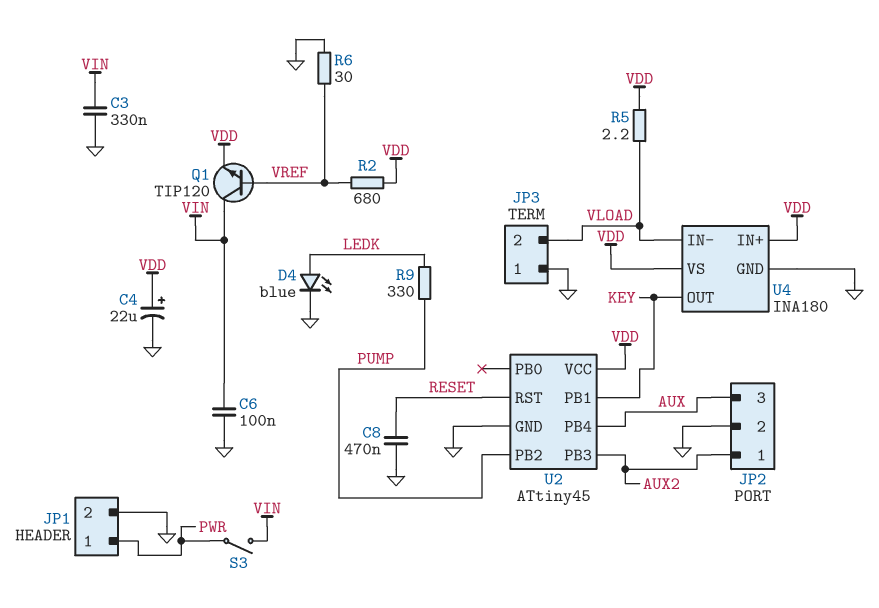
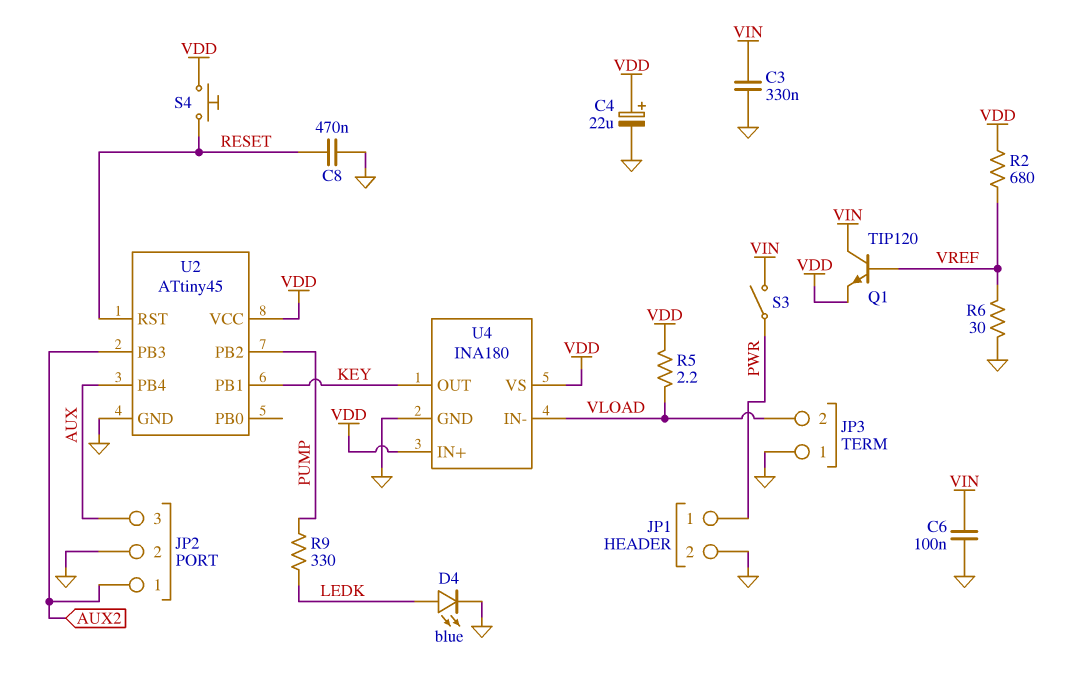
S4: none -> button (RESET, VDD)

